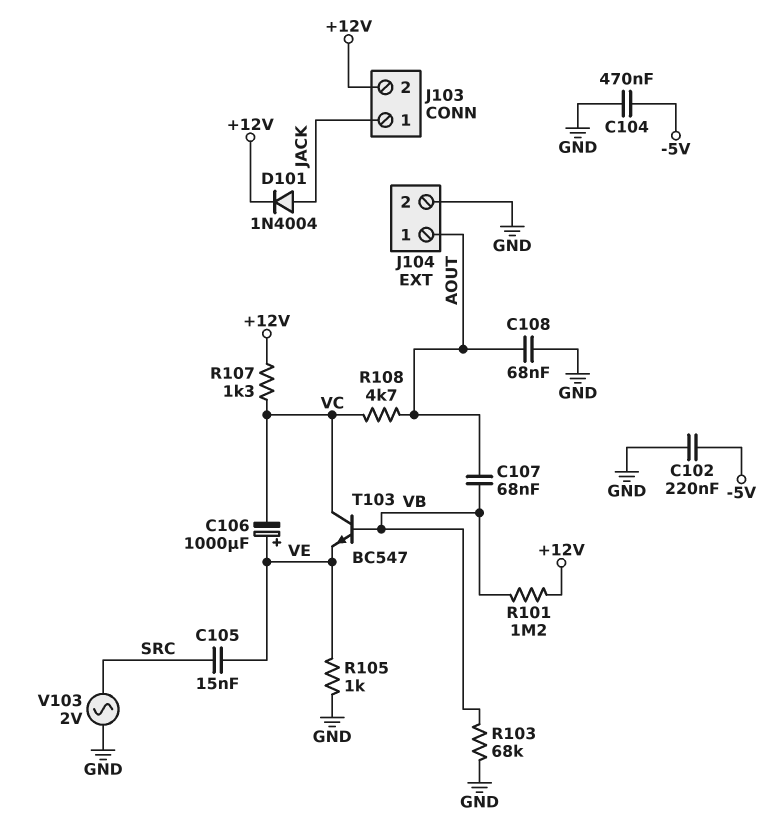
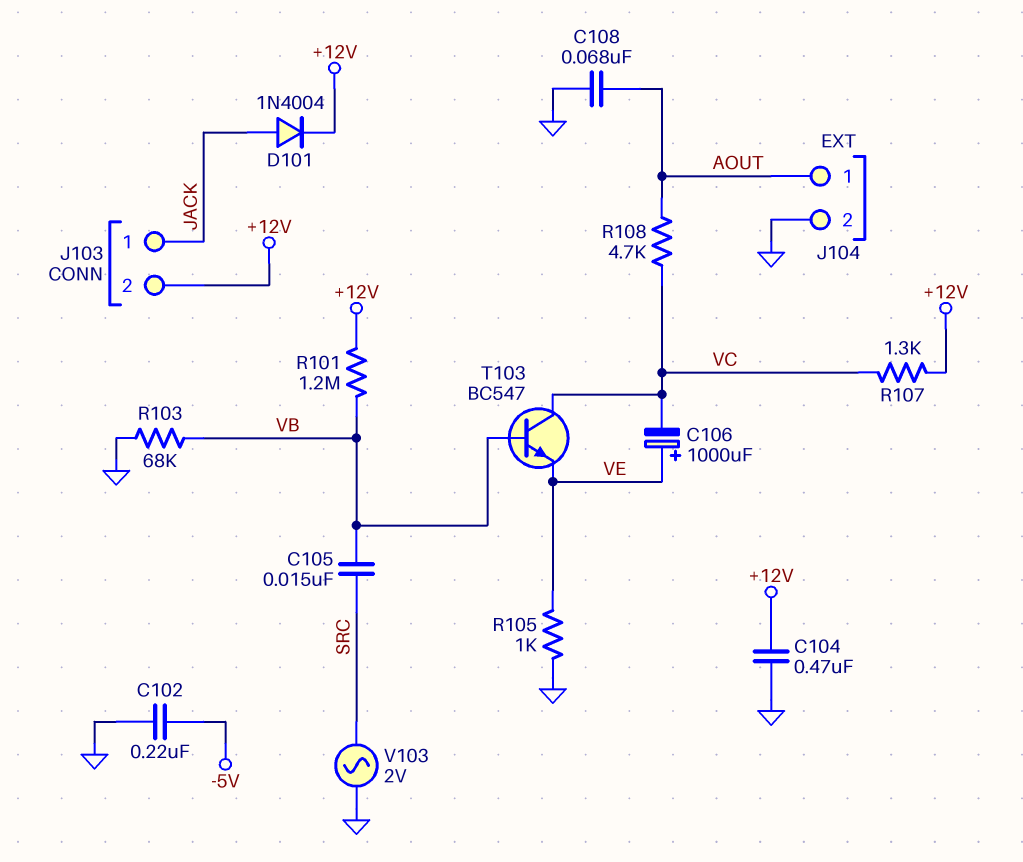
C104: 470nF (-5V, GND) -> 470nF (+12V, GND)
C105: 15nF (SRC, VE) -> 15nF (SRC, VB)
C107: 68nF (AOUT, VB) -> none

